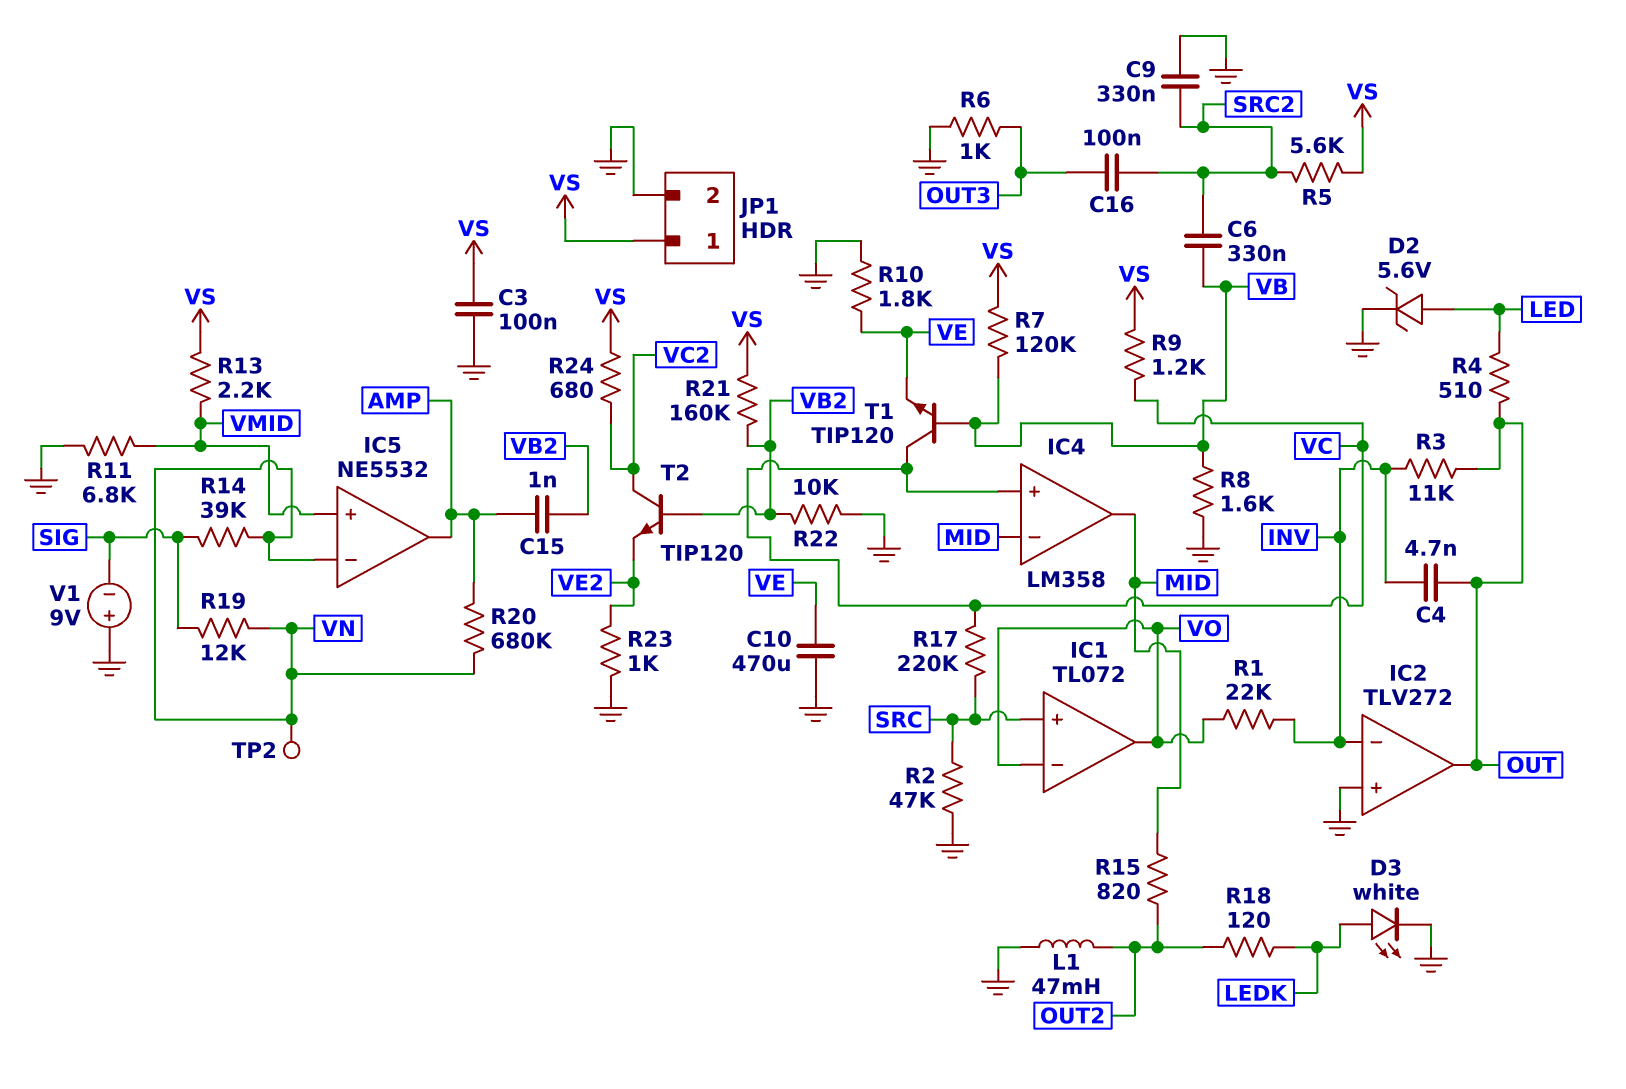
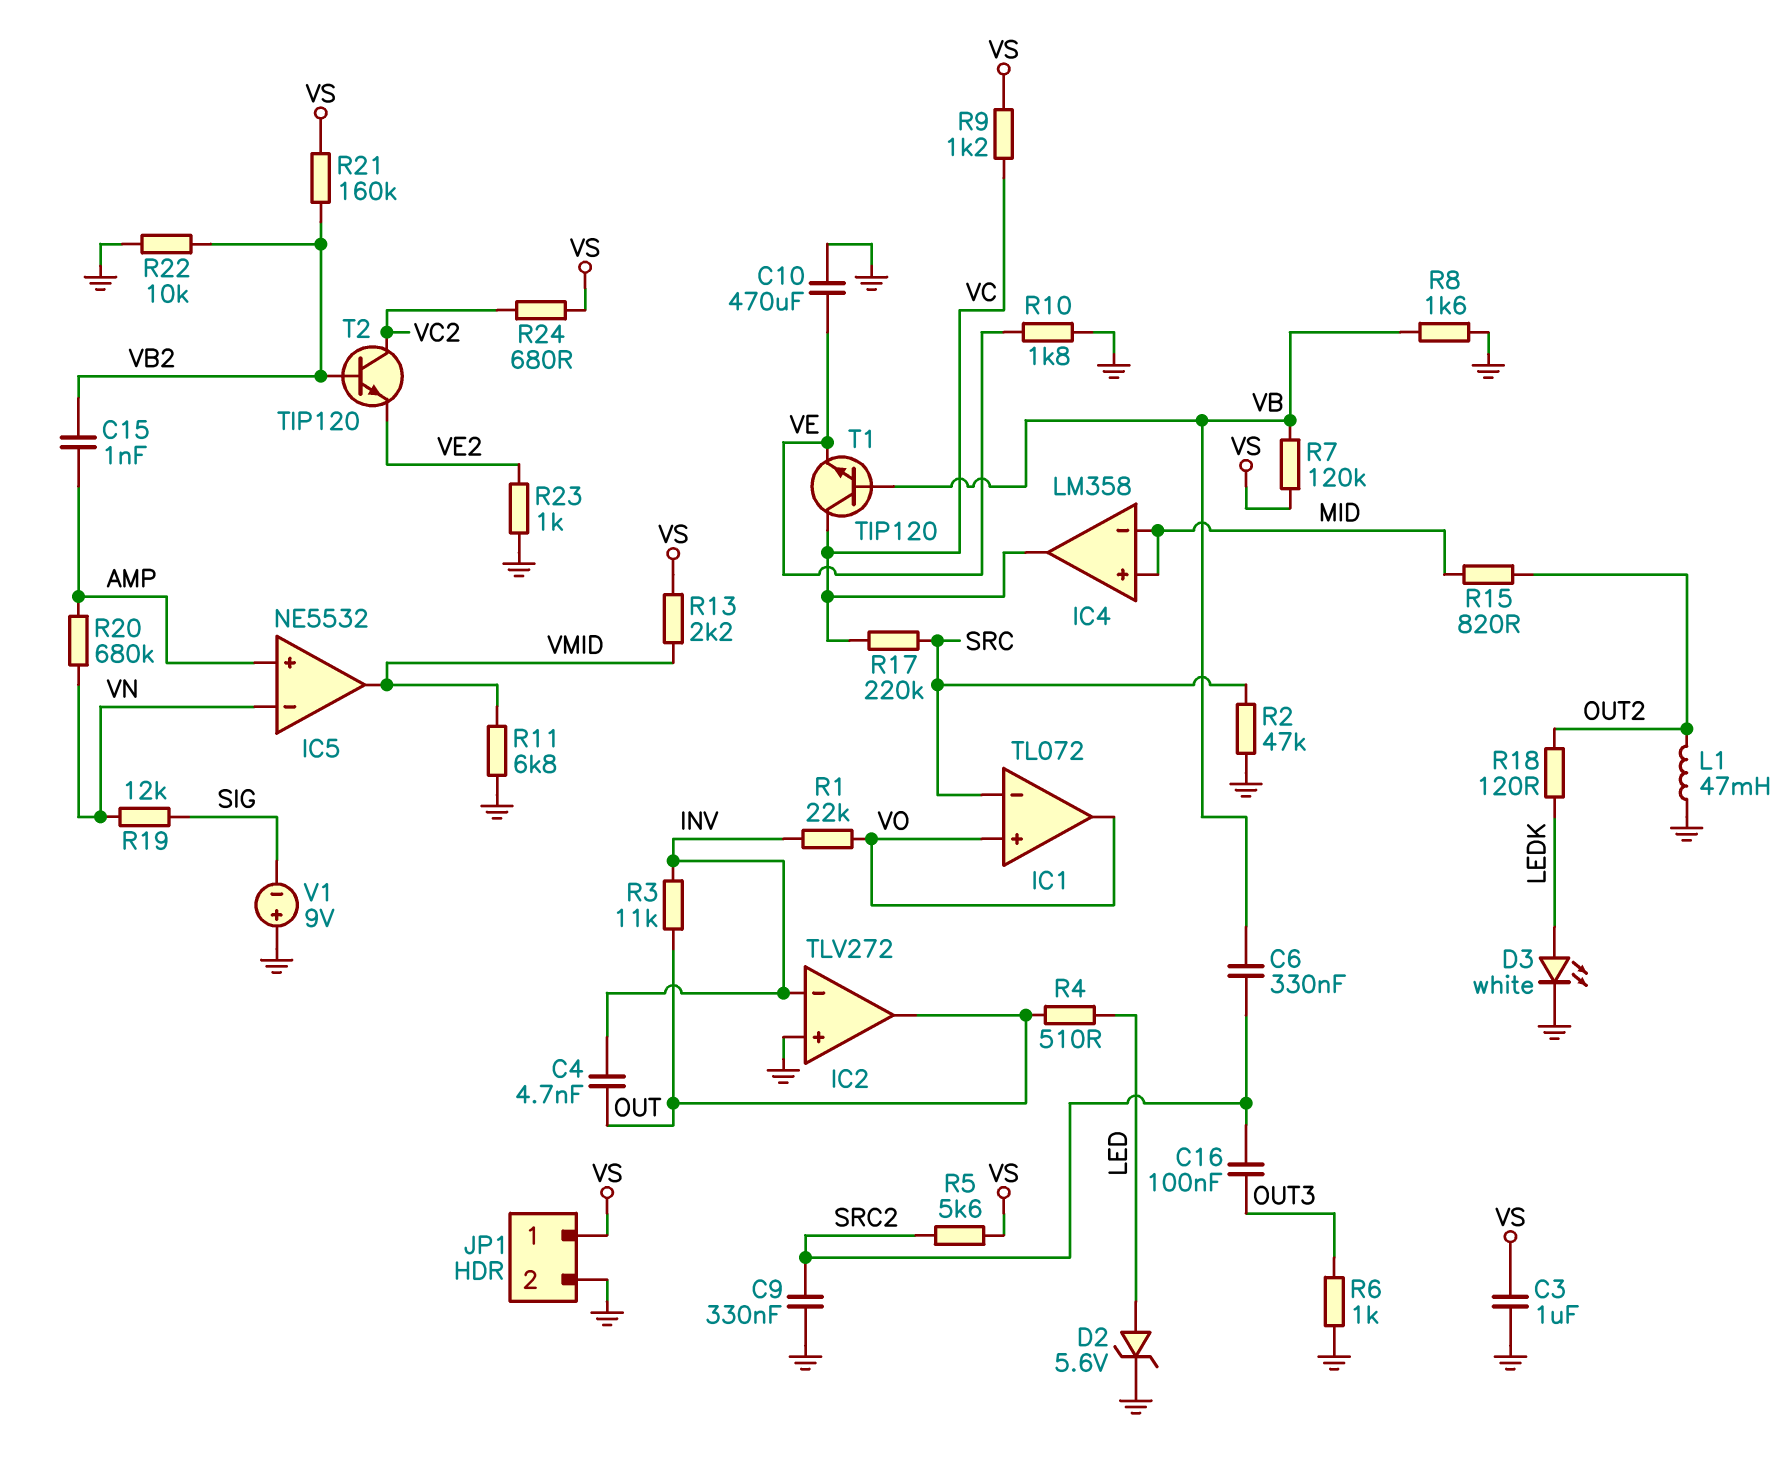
C3: 100nF (GND, VS) -> 1uF (GND, VS)
IC1 pin in+: SRC -> VO
IC1 pin in-: VO -> SRC
IC4 pin in+: VC -> MID
IC4 pin out: MID -> VC
IC5 pin in+: VMID -> AMP
IC5 pin out: AMP -> VMID
R14: 39k (SIG, VN) -> none
TP2: test point (VN) -> none

